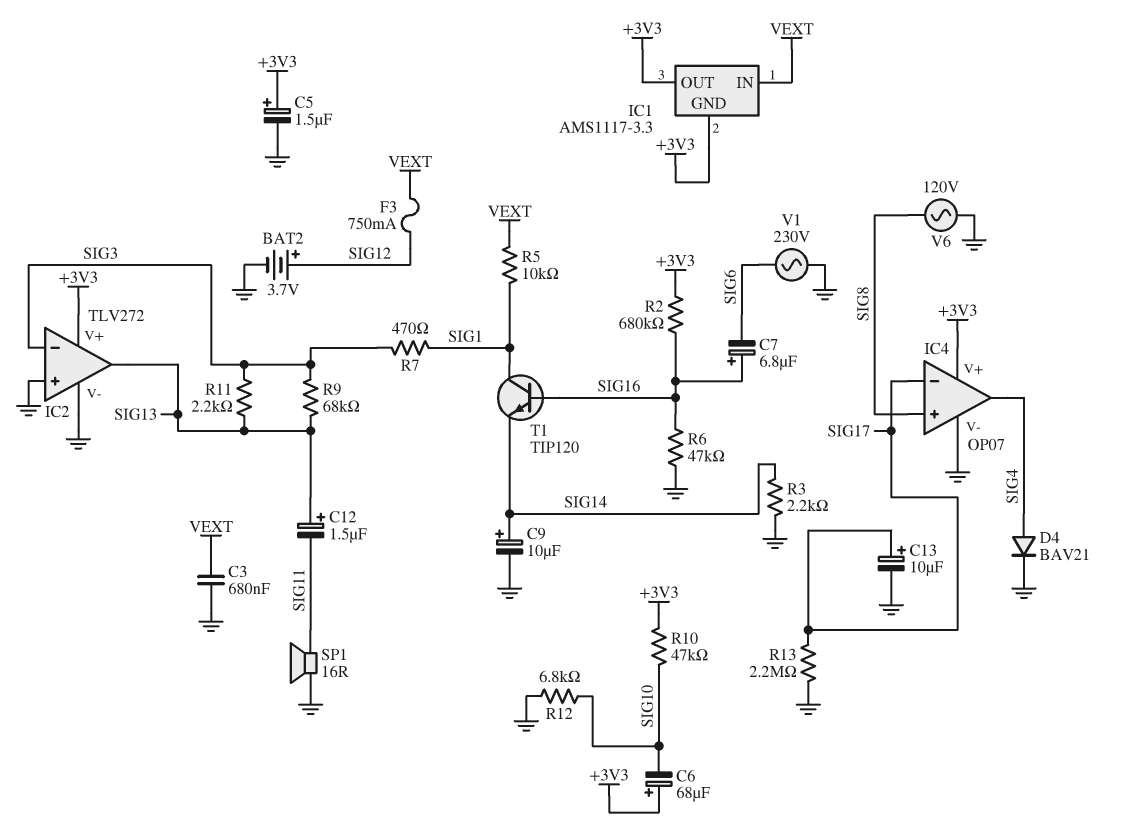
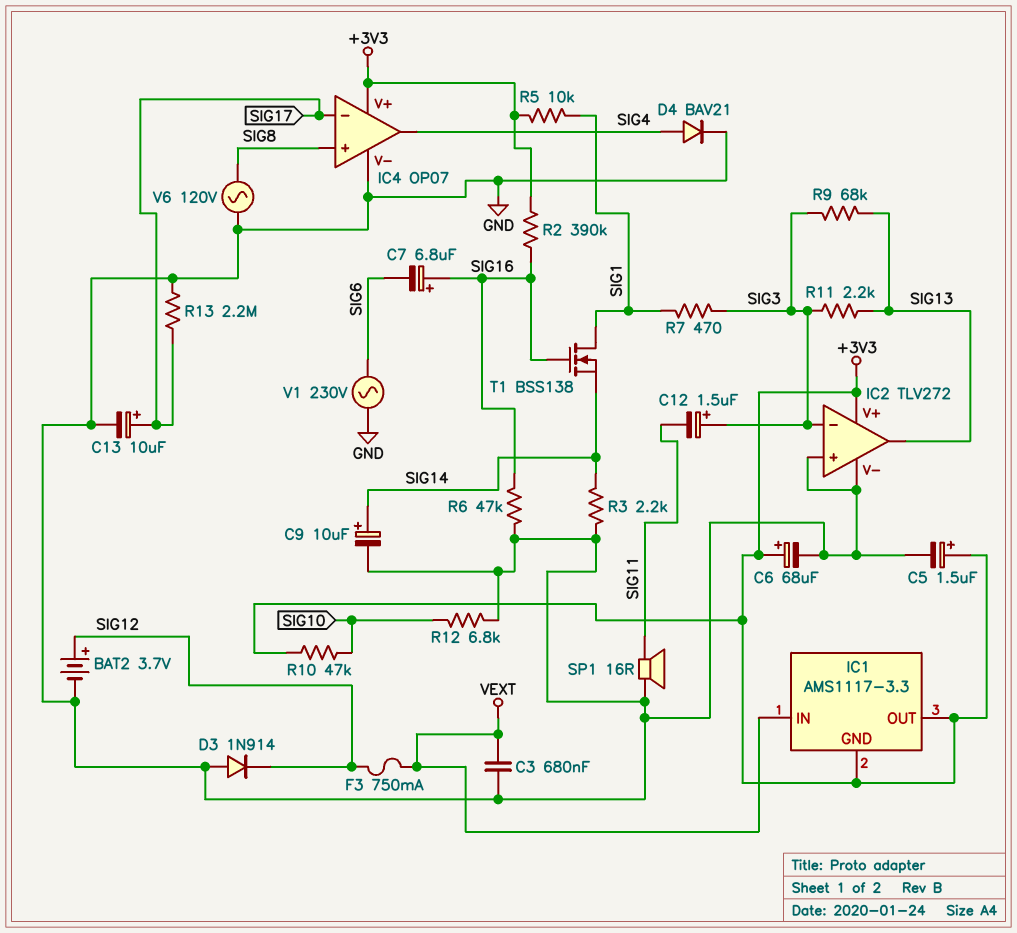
C6: 68uF (plus +3V3, minus SIG10) -> 68uF (plus +3V3, minus GND)
C12: 1.5uF (plus SIG13, minus SIG11) -> 1.5uF (plus SIG3, minus SIG11)
D3: none -> diode 1N914 (A GND, K SIG12)
R2: 680k (+3V3, SIG16) -> 390k (+3V3, SIG16)
R5: 10k (SIG1, VEXT) -> 10k (+3V3, SIG1)
T1: NPN TIP120 (B SIG16, C SIG1, E SIG14) -> NMOS BSS138 (G SIG16, D SIG1, S SIG14)

